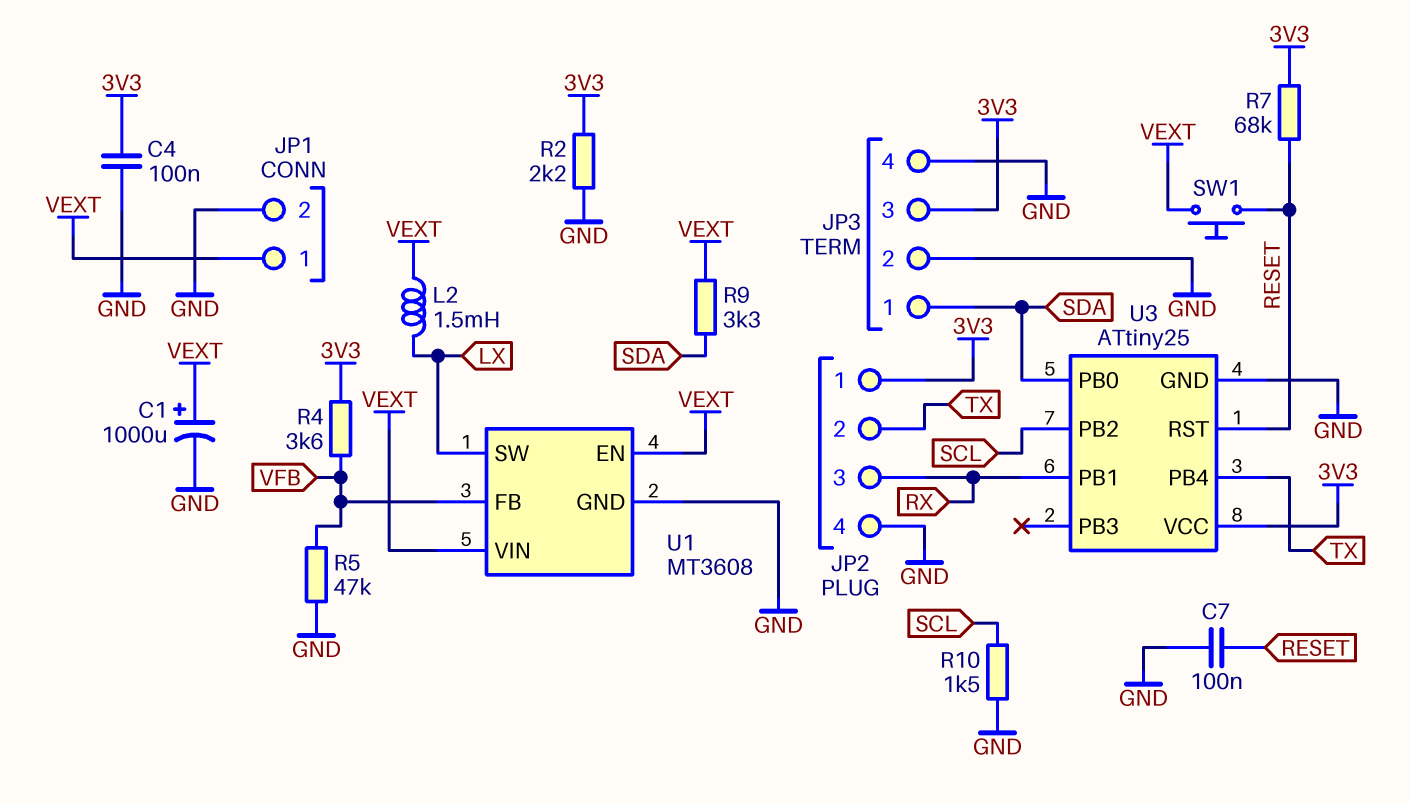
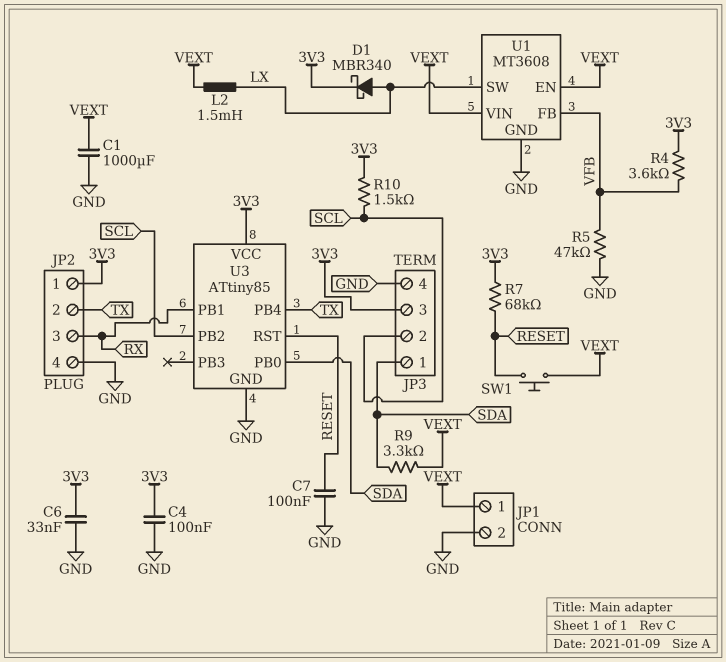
C1: 1000uF (plus VEXT, minus GND) -> 1000uF (GND, VEXT)
C6: none -> 33nF (3V3, GND)
D1: none -> schottky MBR340 (A LX, K 3V3)
JP3 pin 2: GND -> SCL
R2: 2.2k (3V3, GND) -> none
R10: 1.5k (GND, SCL) -> 1.5k (3V3, SCL)
U3: ATtiny25 -> ATtiny85

